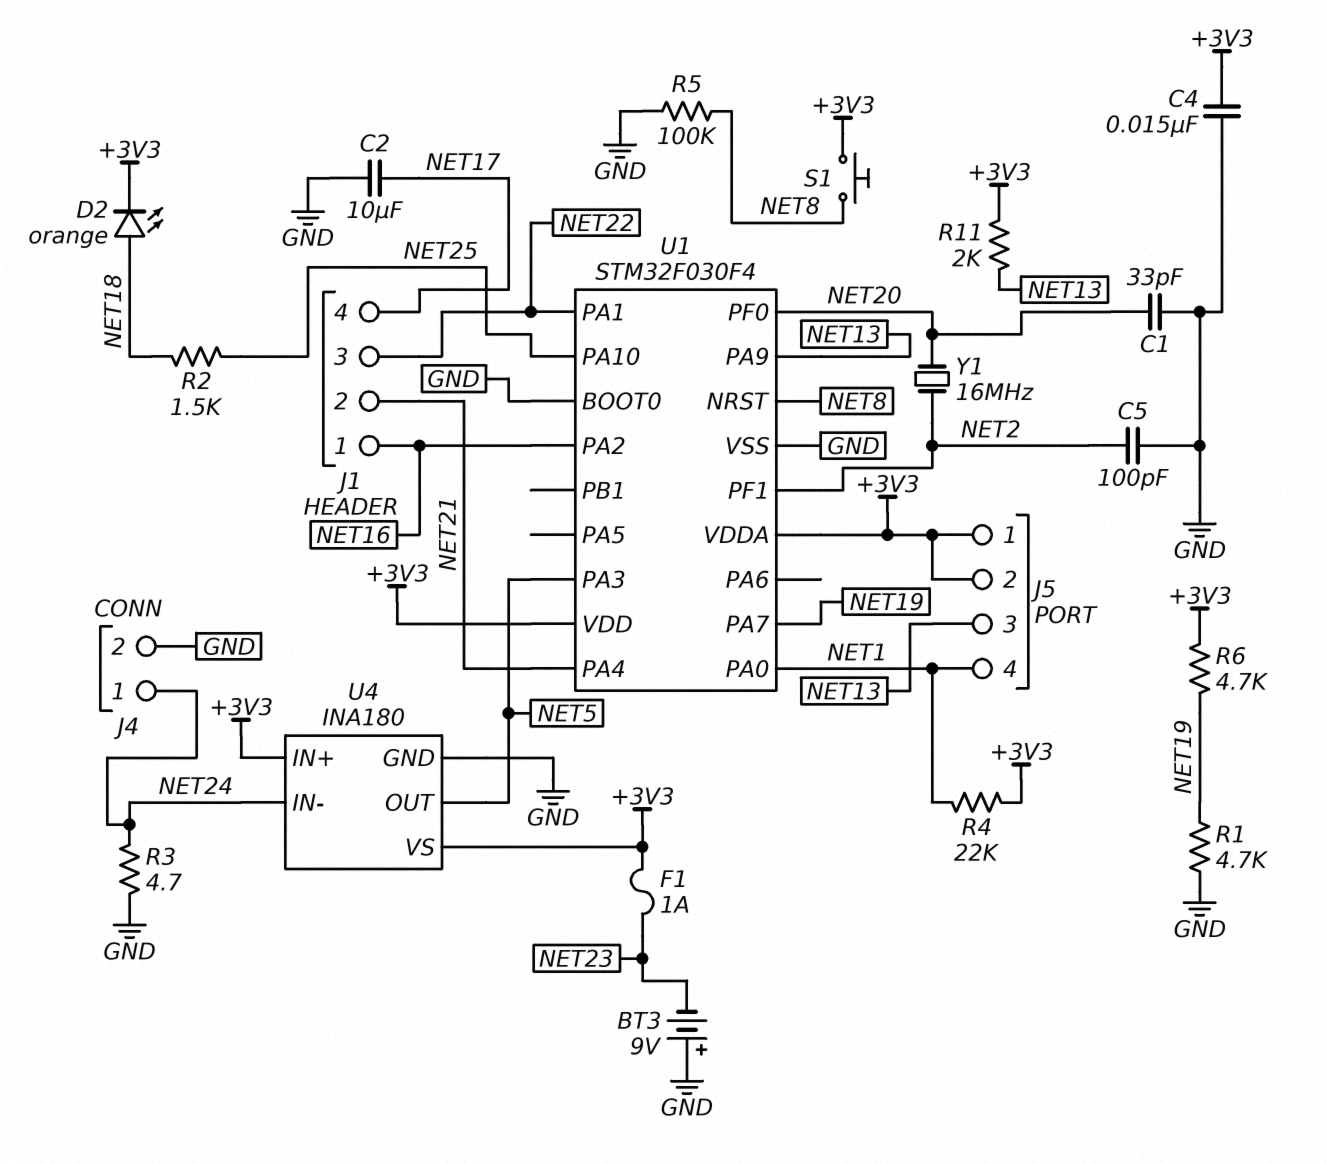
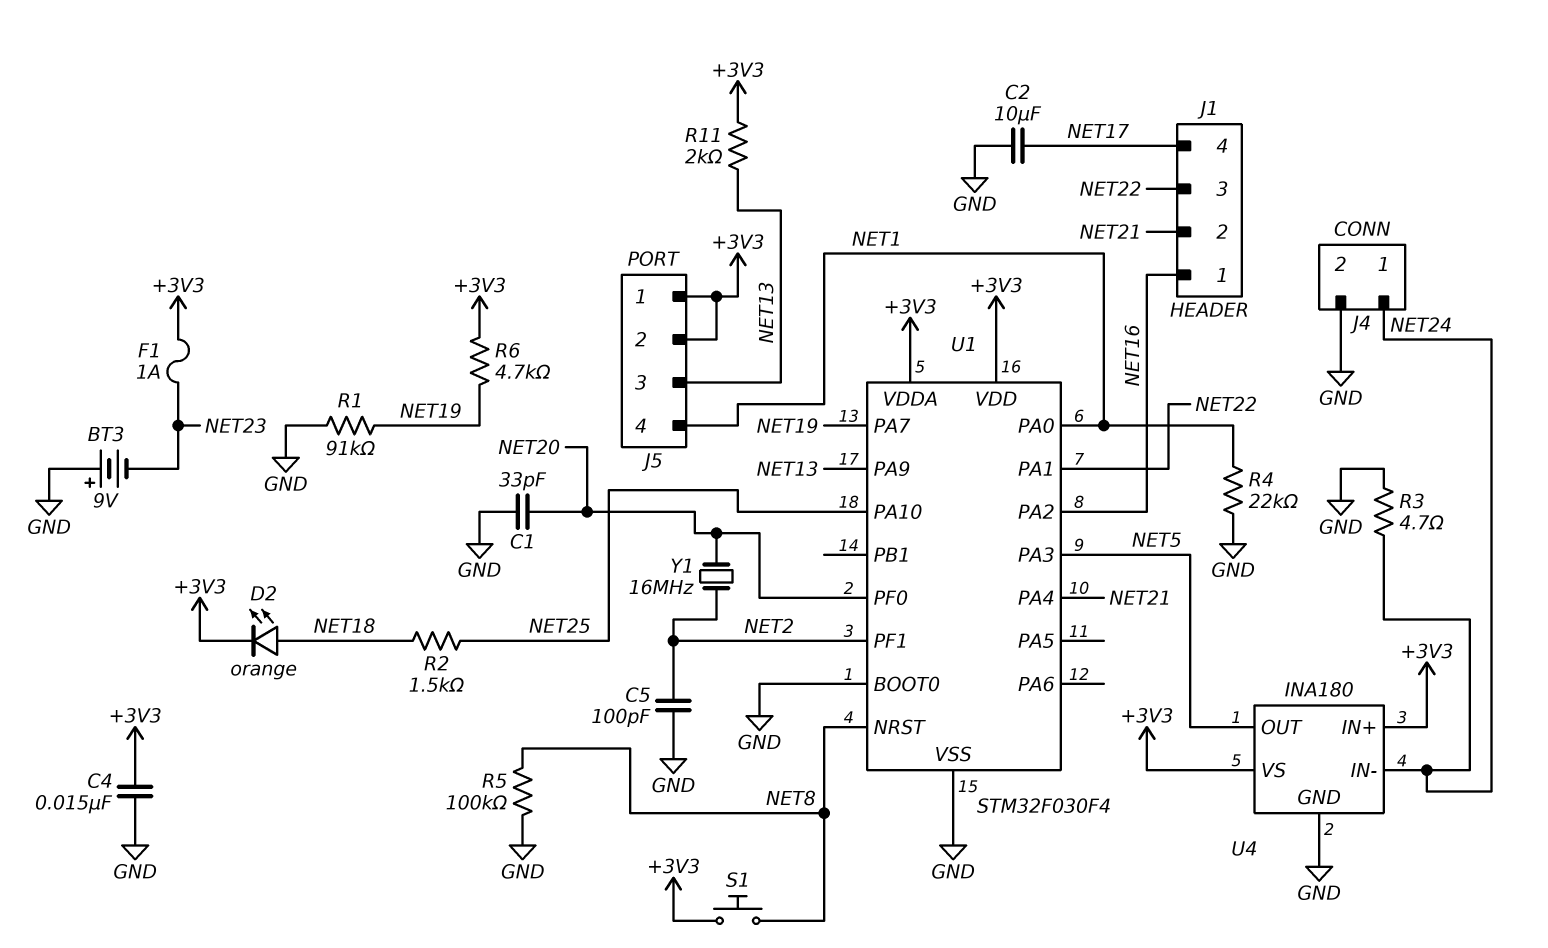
R1: 4.7k (GND, NET19) -> 91k (GND, NET19)
R4: 22k (+3V3, NET1) -> 22k (GND, NET1)

